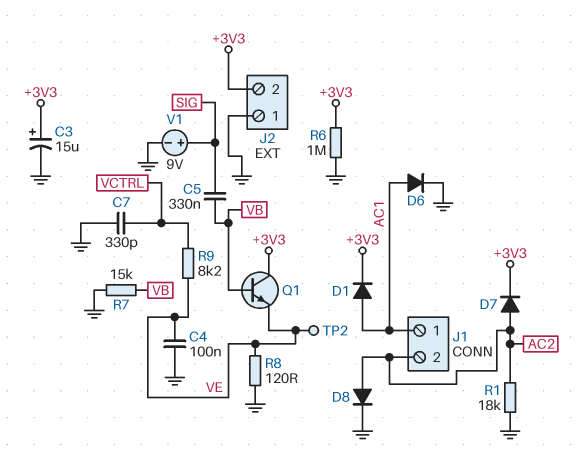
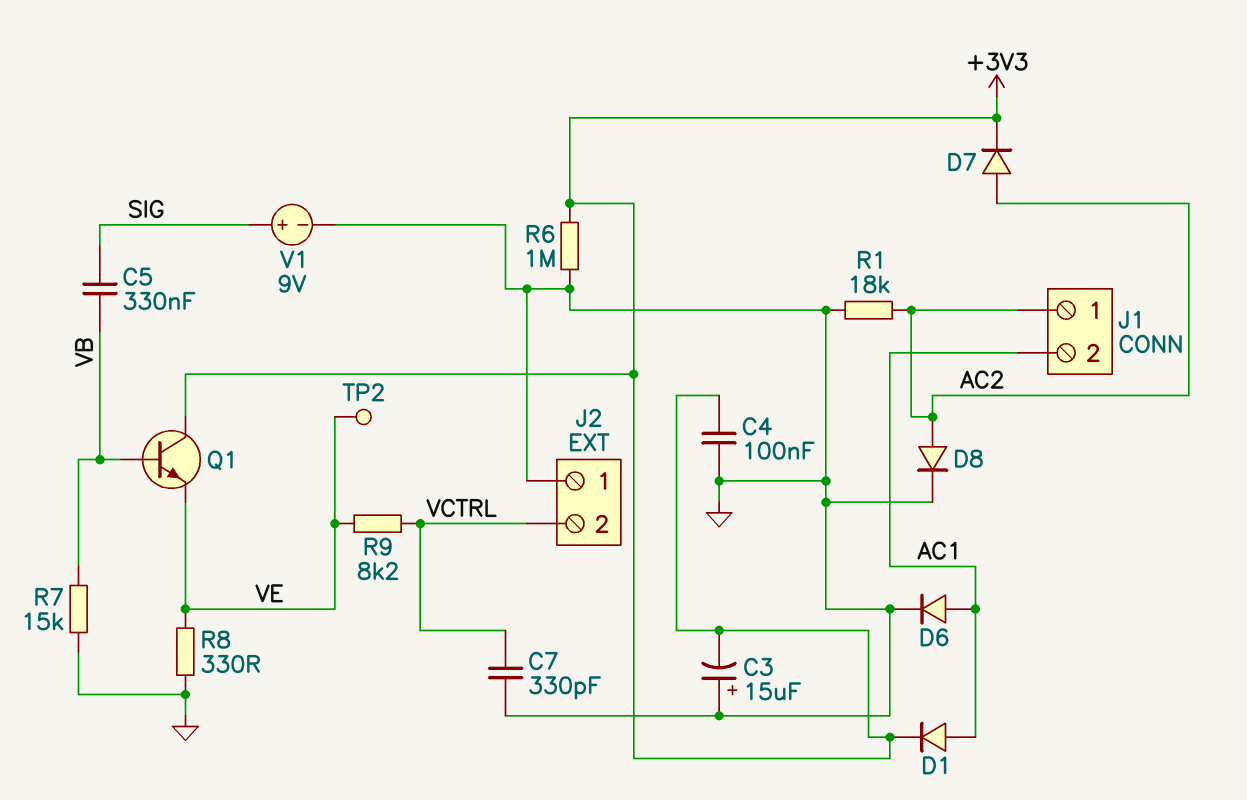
C3: 15uF (plus +3V3, minus GND) -> 15uF (plus GND, minus +3V3)
C4: 100nF (GND, VE) -> 100nF (+3V3, GND)
J1 pin 1: AC1 -> AC2
J1 pin 2: AC2 -> AC1
J2 pin 2: +3V3 -> VCTRL
R8: 120 (GND, VE) -> 330 (GND, VE)

